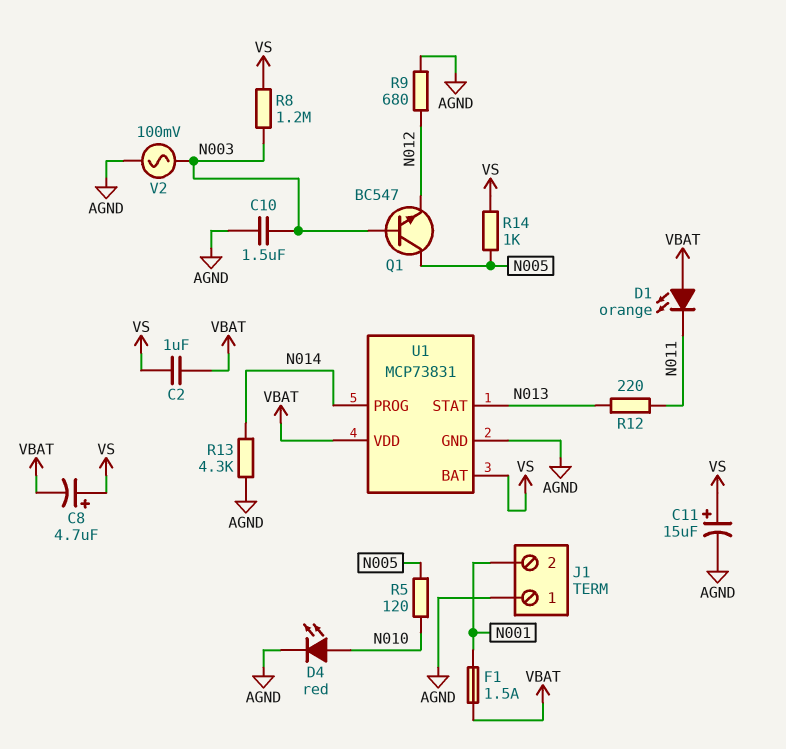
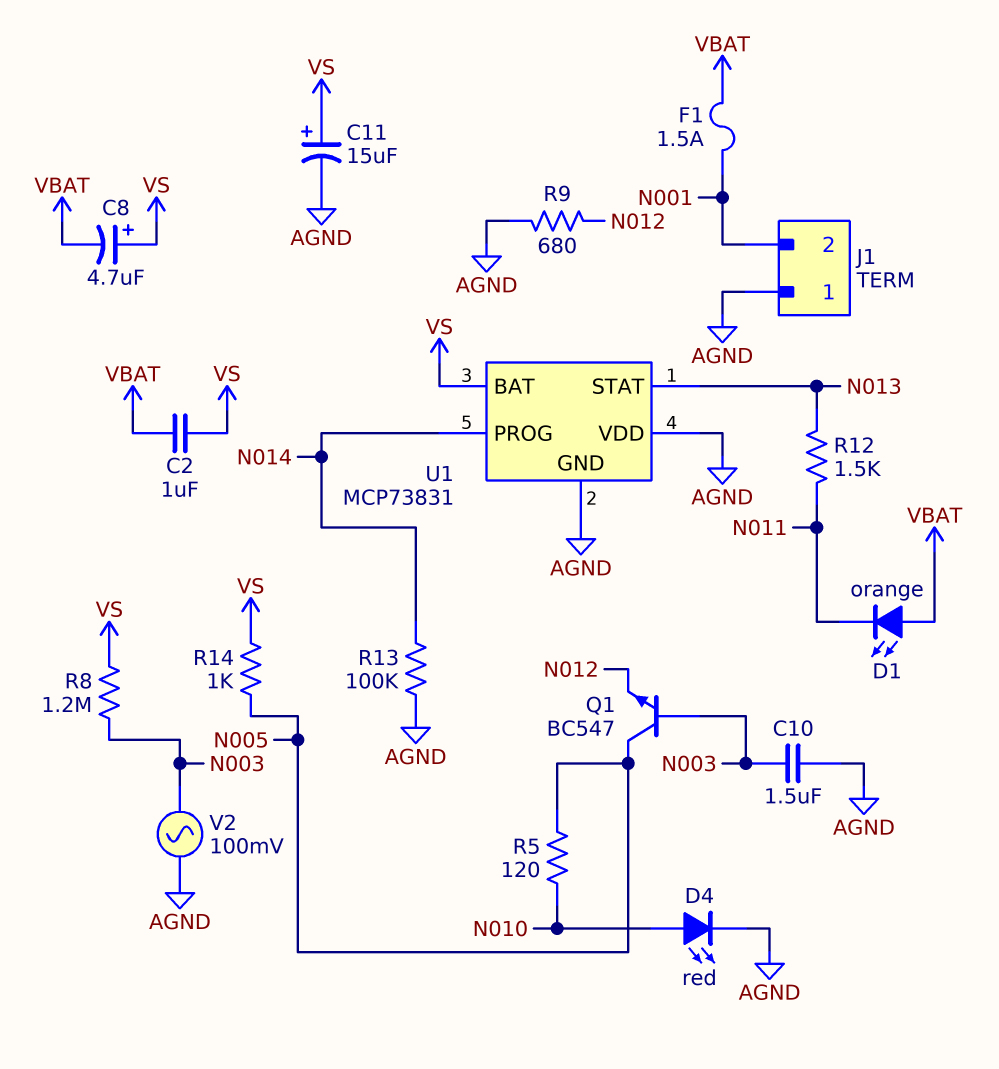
R12: 220 (N011, N013) -> 1.5k (N011, N013)
R13: 4.3k (AGND, N014) -> 100k (AGND, N014)
U1 pin VDD: VBAT -> AGND

